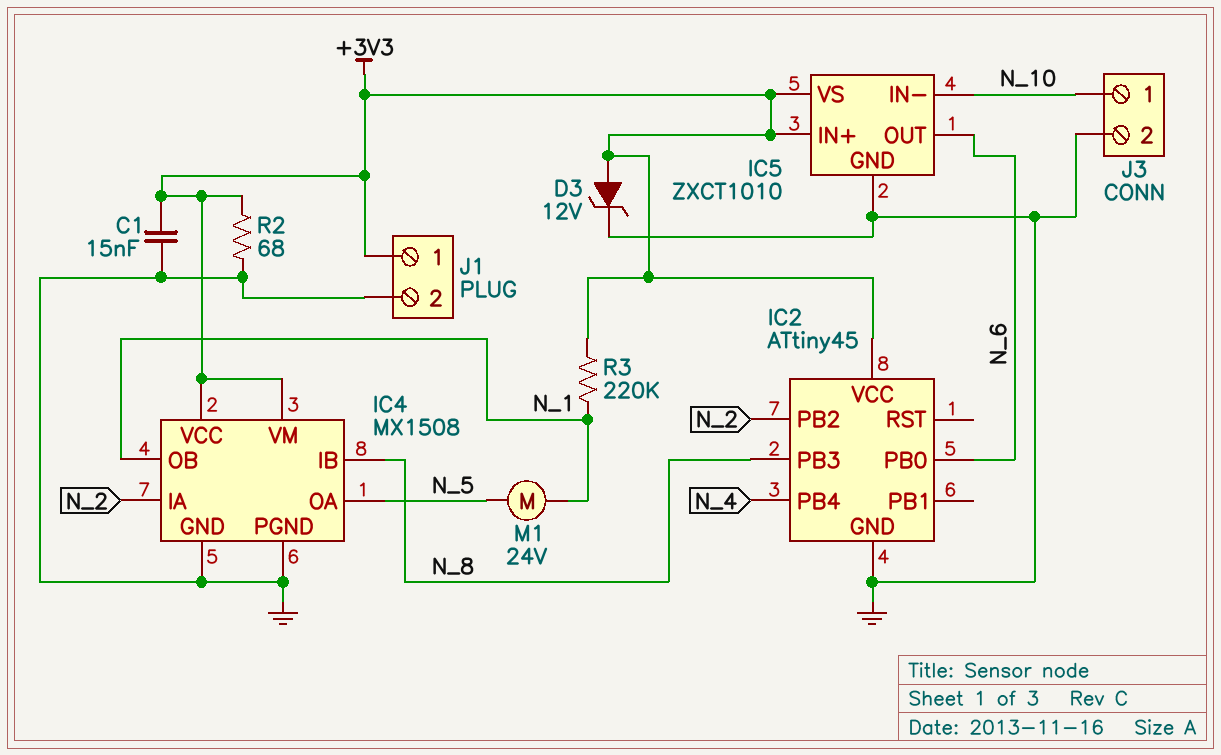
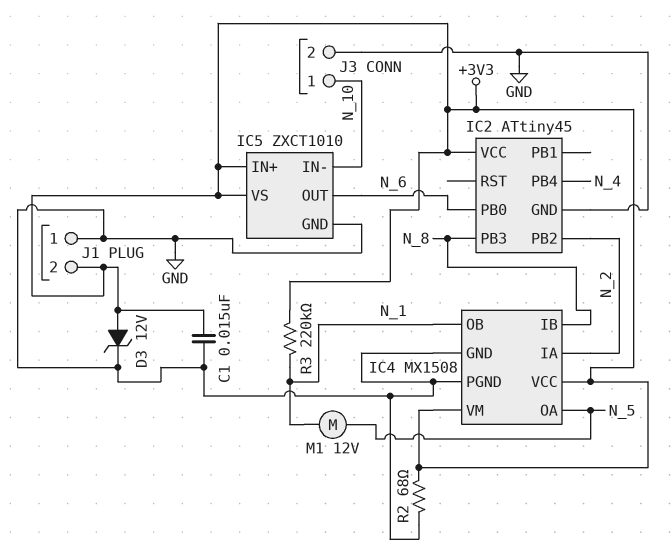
J1 pin 1: +3V3 -> GND
J1 pin 2: GND -> +3V3
M1: motor 24V (N_1, N_5) -> motor 12V (N_1, N_5)

